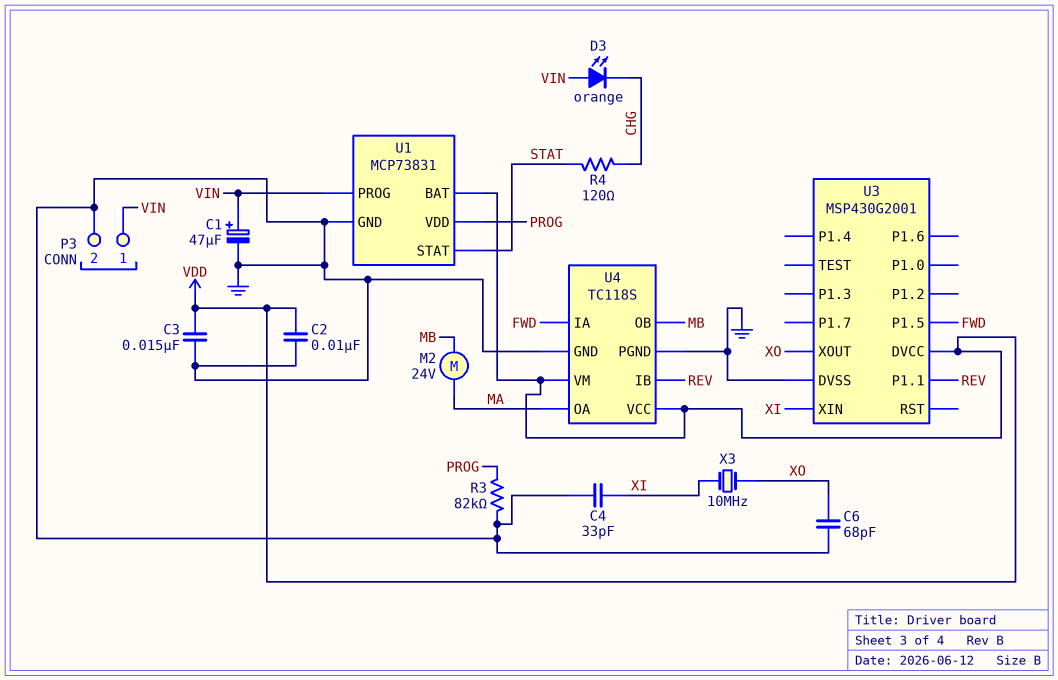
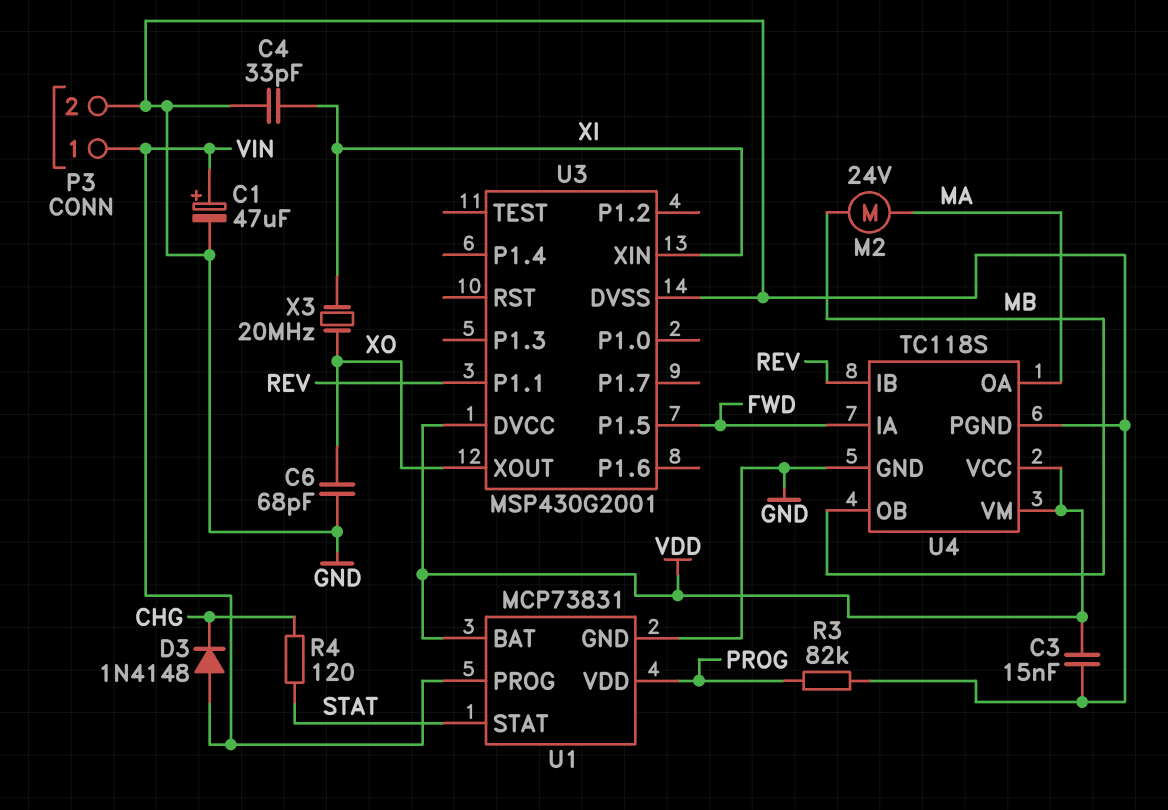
C2: 10nF (GND, VDD) -> none
D3: LED orange (A VIN, K CHG) -> diode 1N4148 (A VIN, K CHG)
X3: 10MHz (XI, XO) -> 20MHz (XI, XO)

